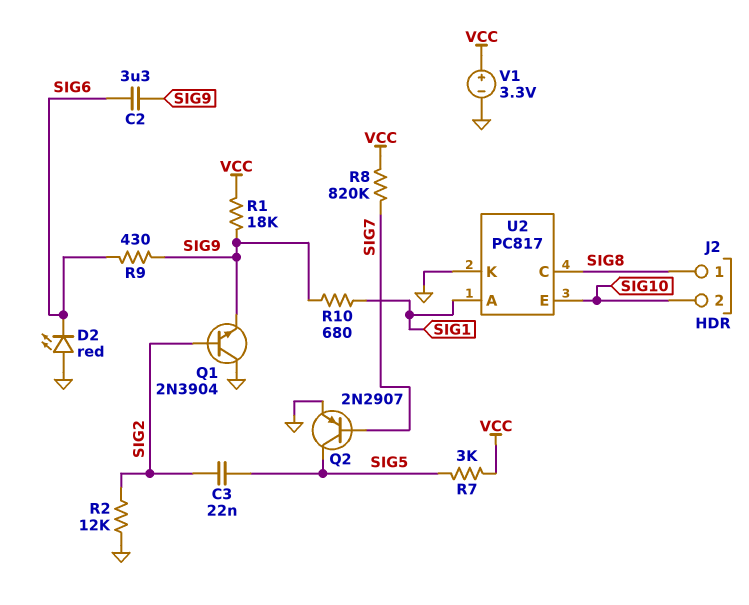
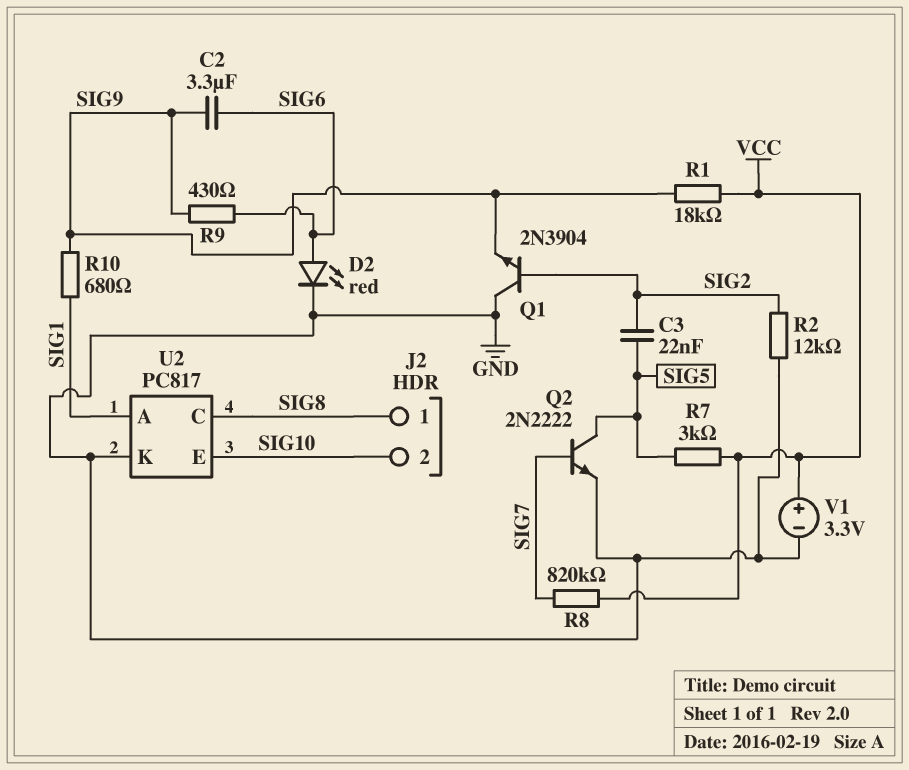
D2: LED red (A GND, K SIG6) -> LED red (A SIG6, K GND)
Q2: PNP 2N2907 (B SIG7, C SIG5, E GND) -> NPN 2N2222 (B SIG7, C SIG5, E GND)

